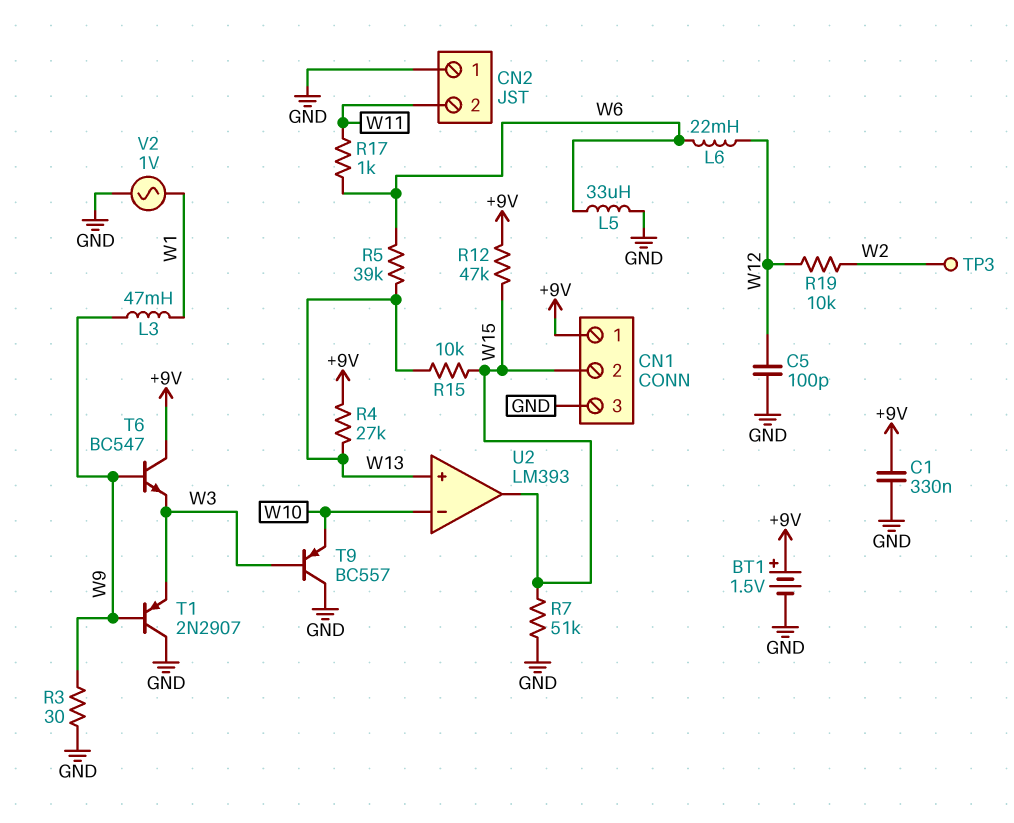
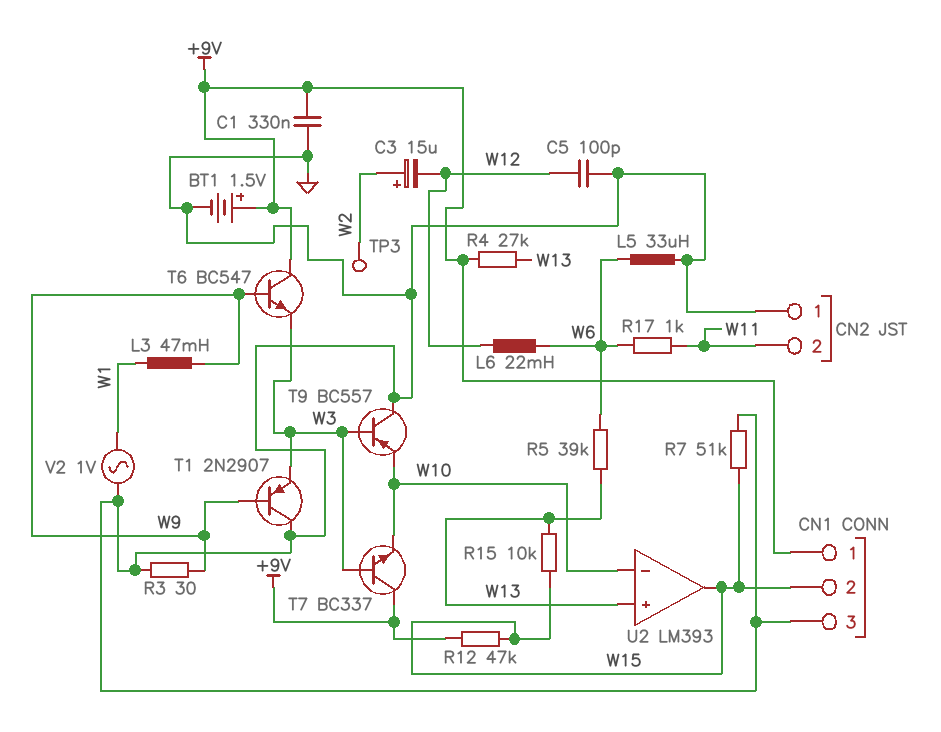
C3: none -> 15uF (plus W2, minus W12)
R19: 10k (W2, W12) -> none
T7: none -> NPN BC337 (B W3, C +9V, E W10)

